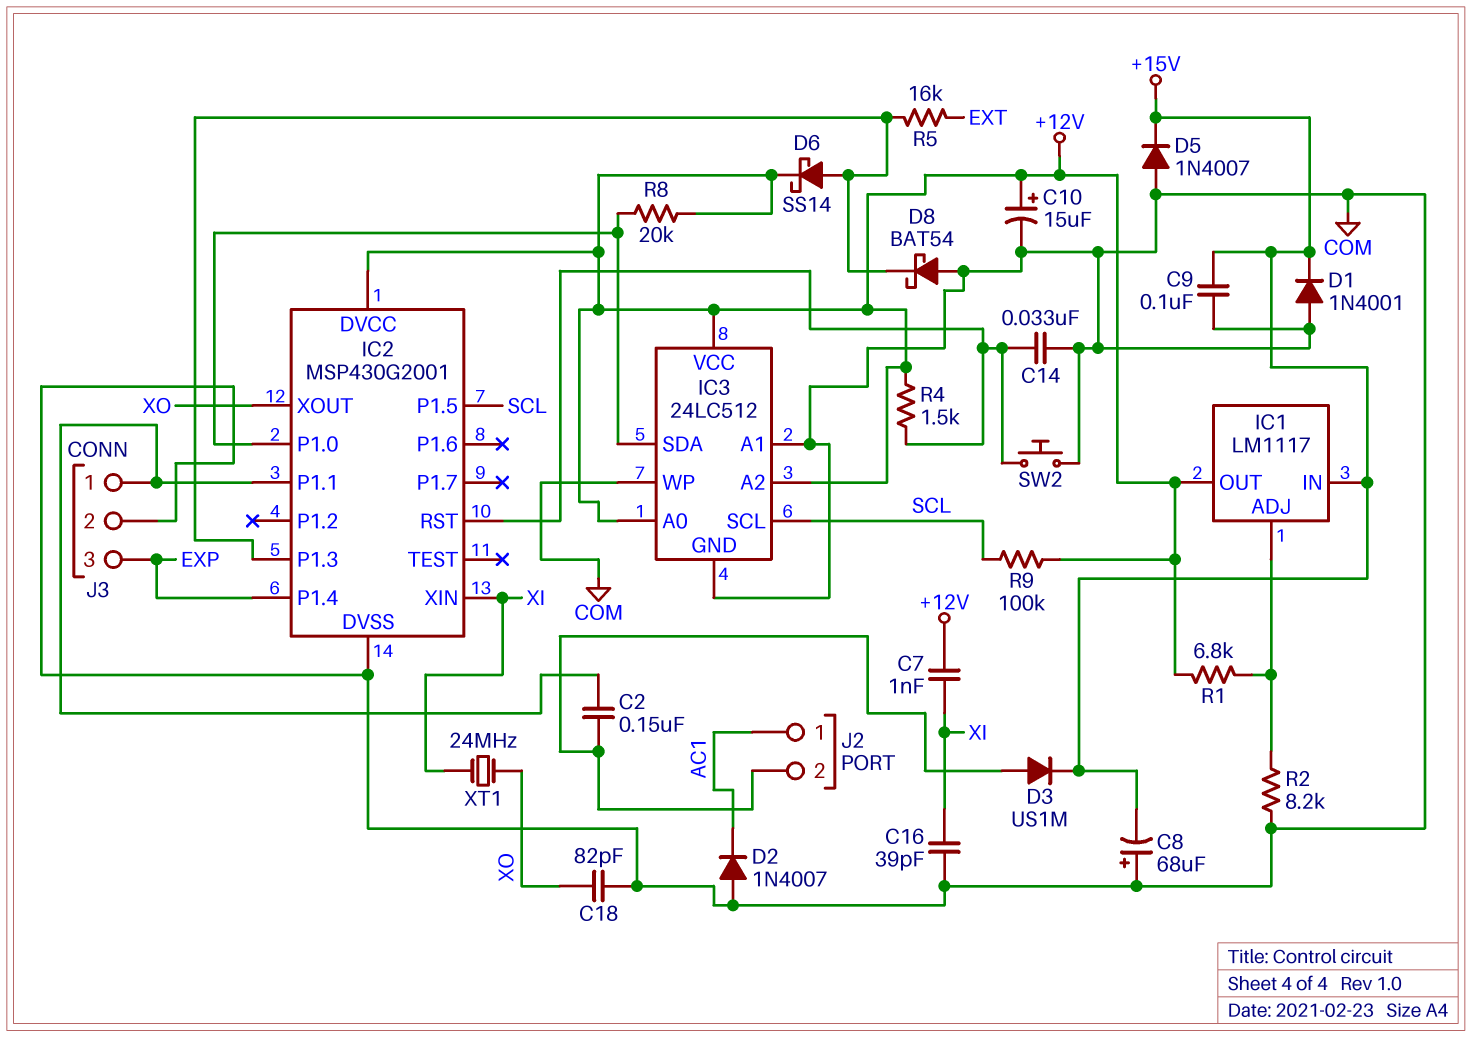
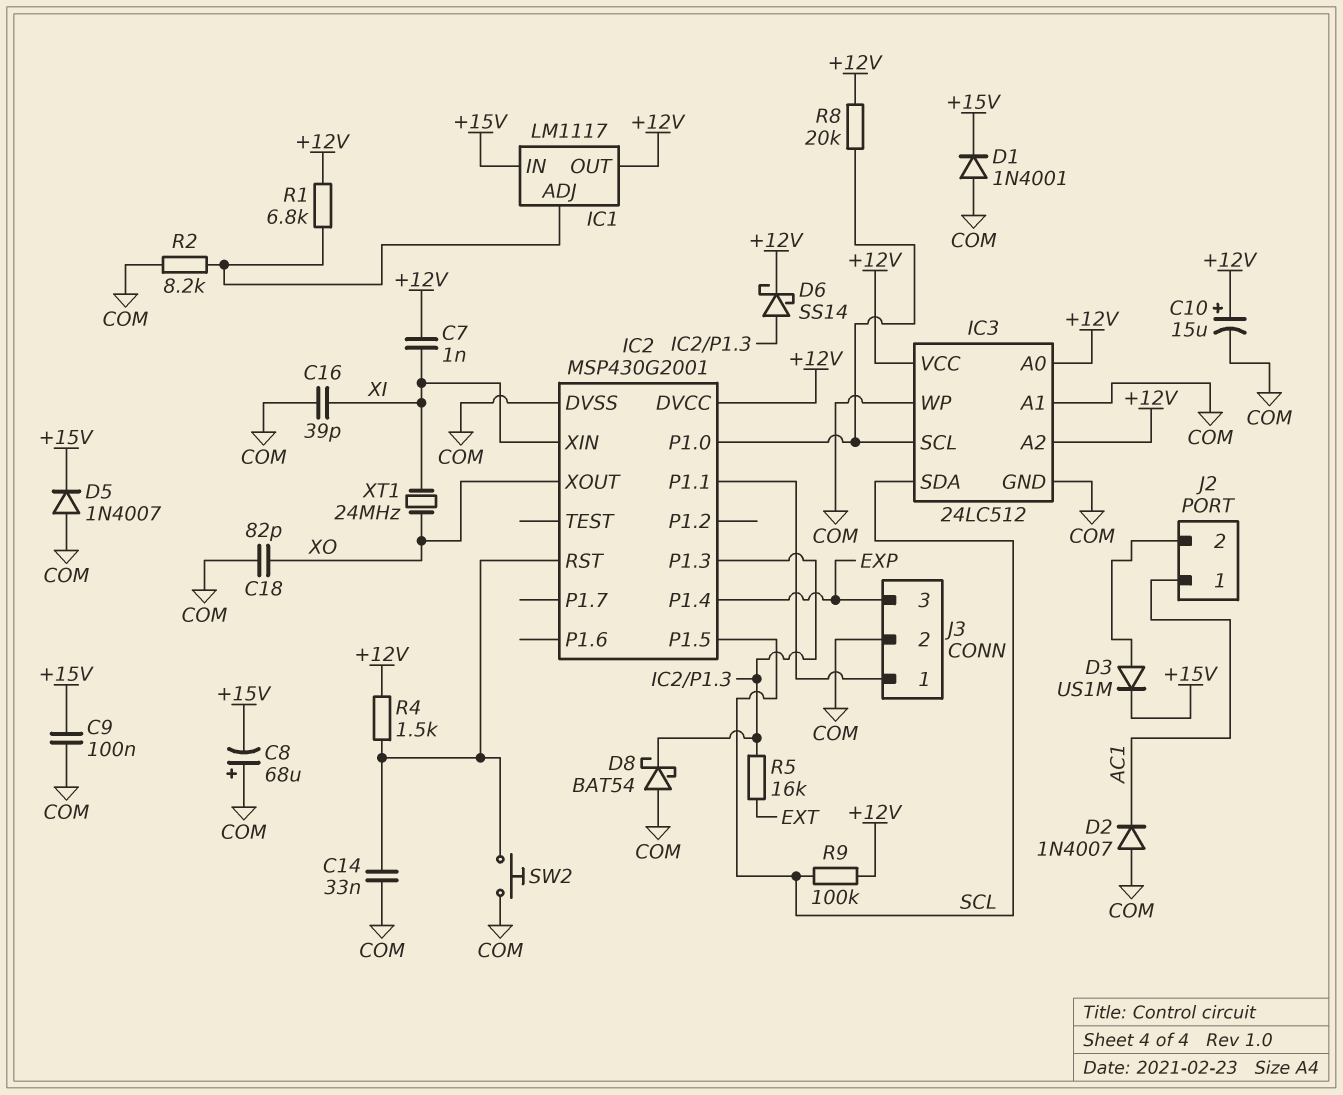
C2: 150nF (IC2/P1.1, J2/2) -> none
IC3 pin SCL: SCL -> IC2/P1.0
IC3 pin SDA: IC2/P1.0 -> SCL

